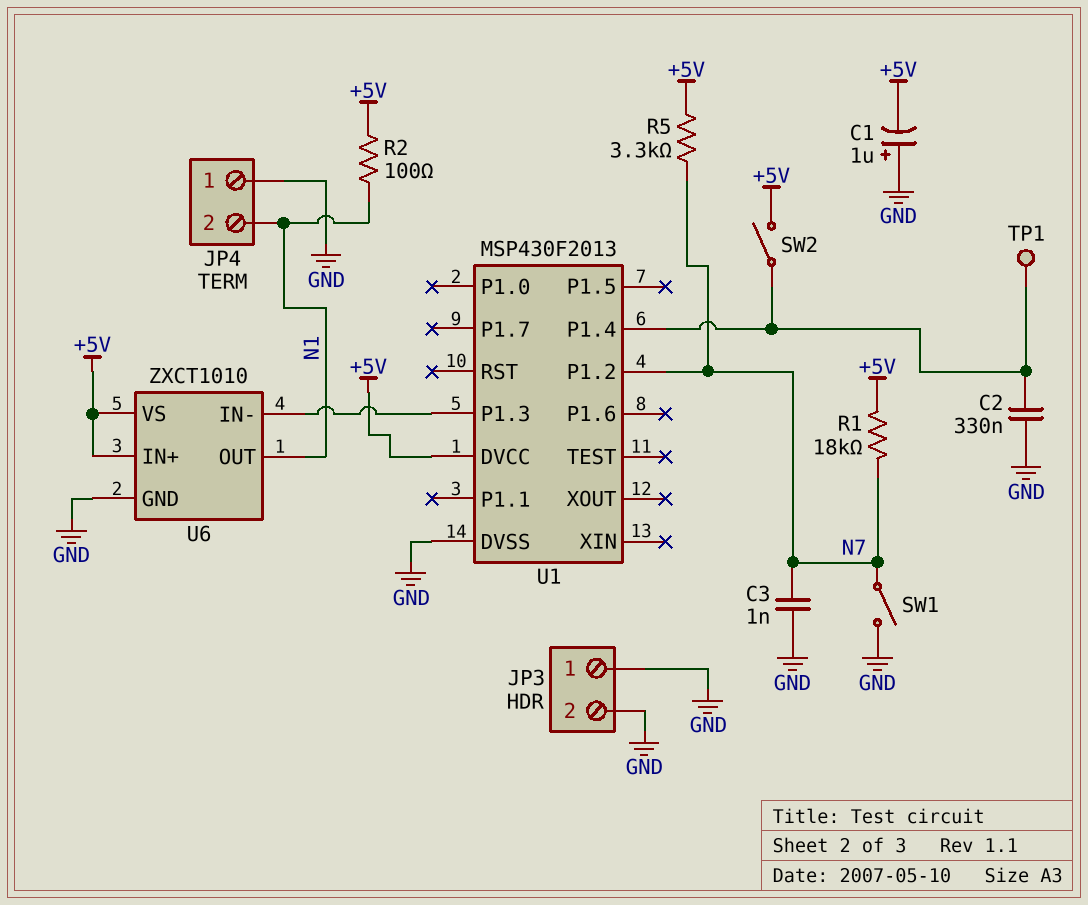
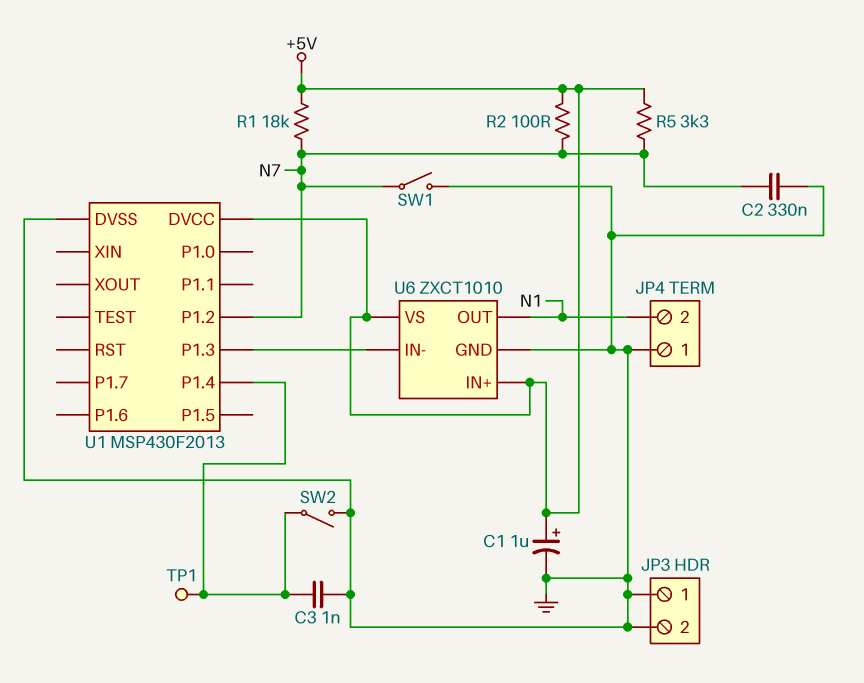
C1: 1uF (plus GND, minus +5V) -> 1uF (plus +5V, minus GND)
C2: 330nF (GND, U1/P1.4) -> 330nF (GND, N7)
C3: 1nF (GND, N7) -> 1nF (GND, U1/P1.4)
R2: 100 (+5V, N1) -> 100 (+5V, N7)
SW2: switch (+5V, U1/P1.4) -> switch (GND, U1/P1.4)

